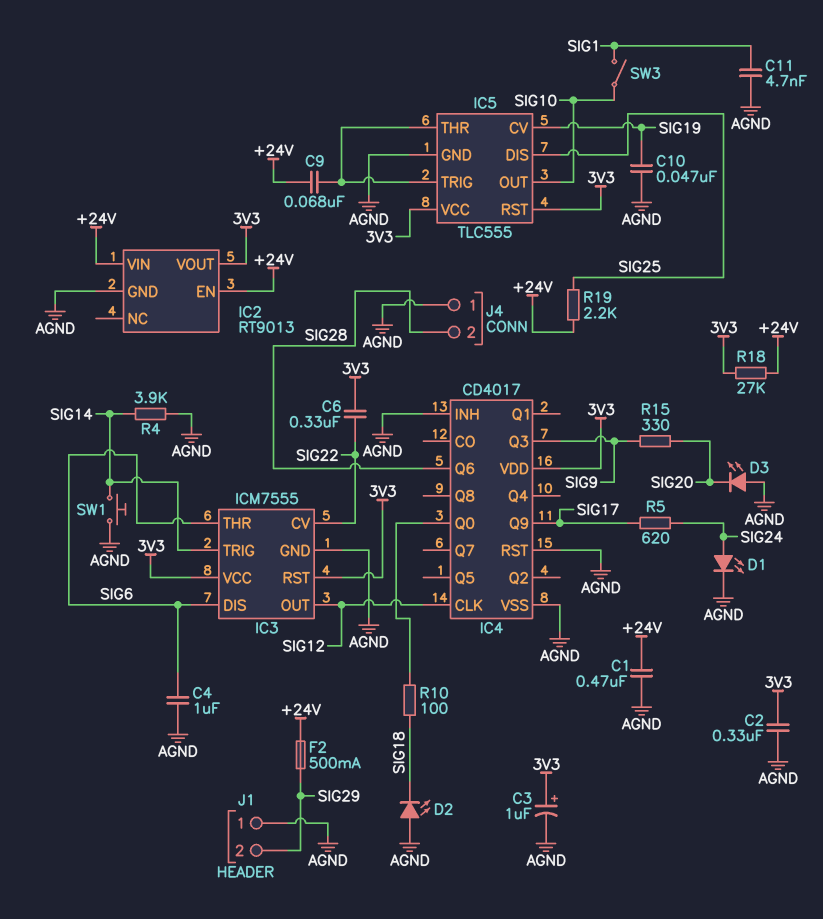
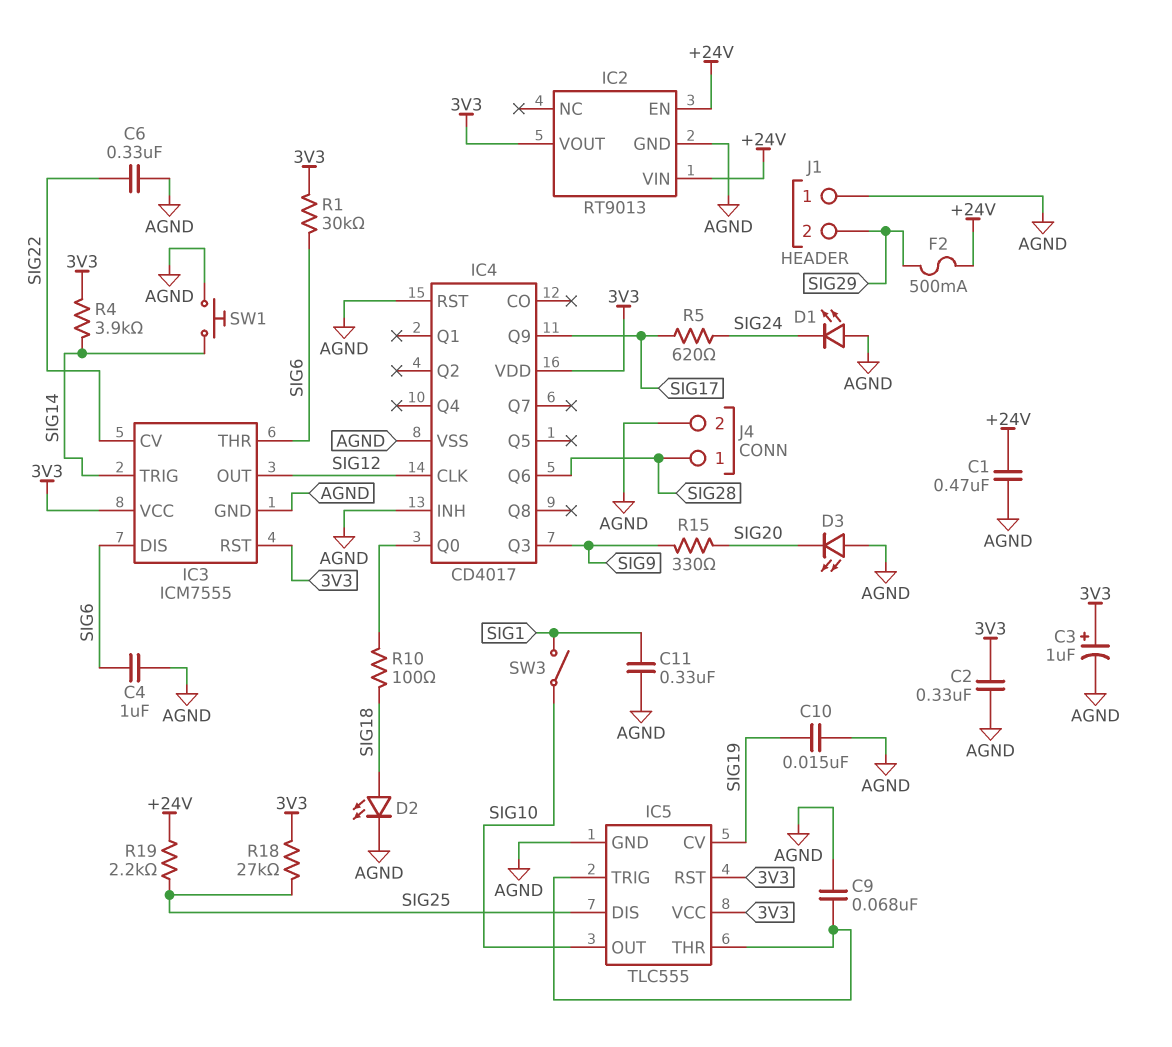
C6: 330nF (3V3, SIG22) -> 330nF (AGND, SIG22)
C9: 68nF (+24V, IC5/THR) -> 68nF (AGND, IC5/THR)
C10: 47nF (AGND, SIG19) -> 15nF (AGND, SIG19)
C11: 4.7nF (AGND, SIG1) -> 330nF (AGND, SIG1)
D1: LED (A SIG24, K AGND) -> LED (A AGND, K SIG24)
D2: LED (A AGND, K SIG18) -> LED (A SIG18, K AGND)
J4 pin 1: AGND -> SIG28
J4 pin 2: SIG28 -> AGND
R1: none -> 30k (3V3, SIG6)
R4: 3.9k (AGND, SIG14) -> 3.9k (3V3, SIG14)
R18: 27k (+24V, 3V3) -> 27k (3V3, SIG25)

